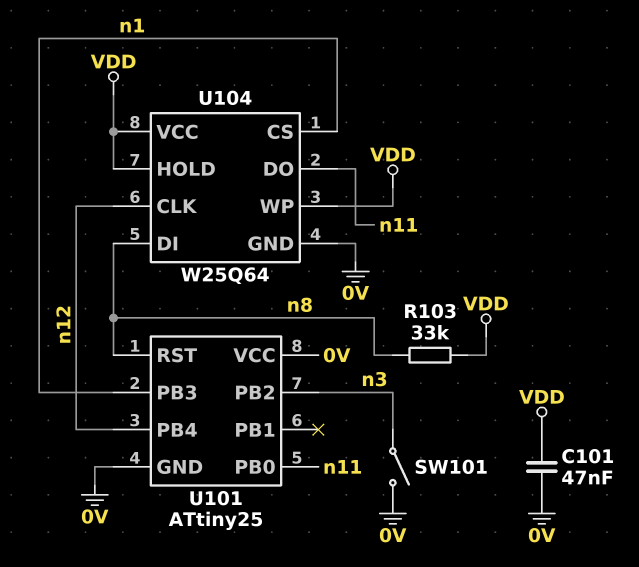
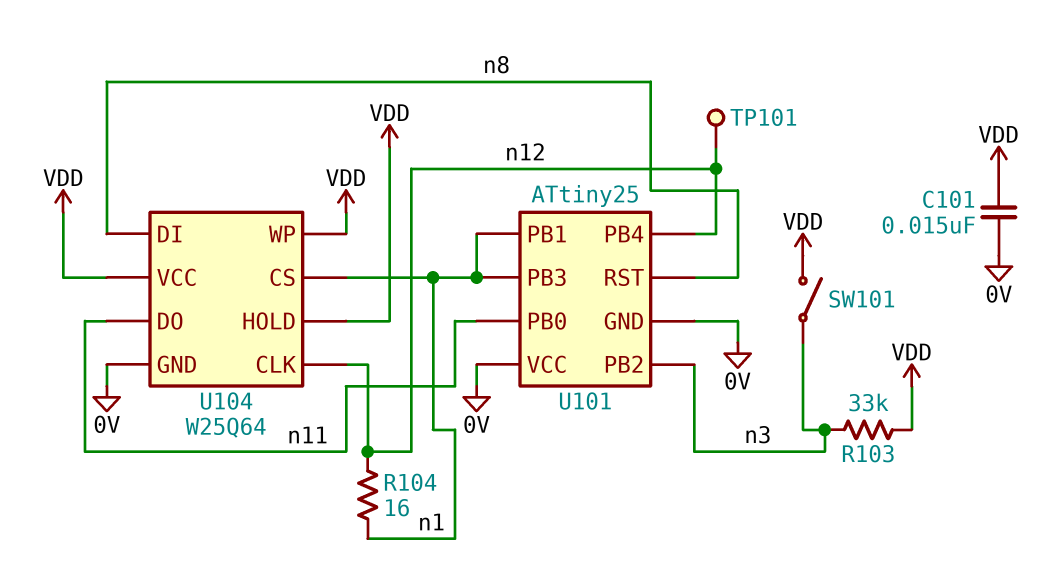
C101: 47nF (0V, VDD) -> 15nF (0V, VDD)
R103: 33k (VDD, n8) -> 33k (VDD, n3)
R104: none -> 16 (n1, n12)
SW101: switch (0V, n3) -> switch (VDD, n3)
TP101: none -> test point (n12)
U101 pin PB1: none -> n1

